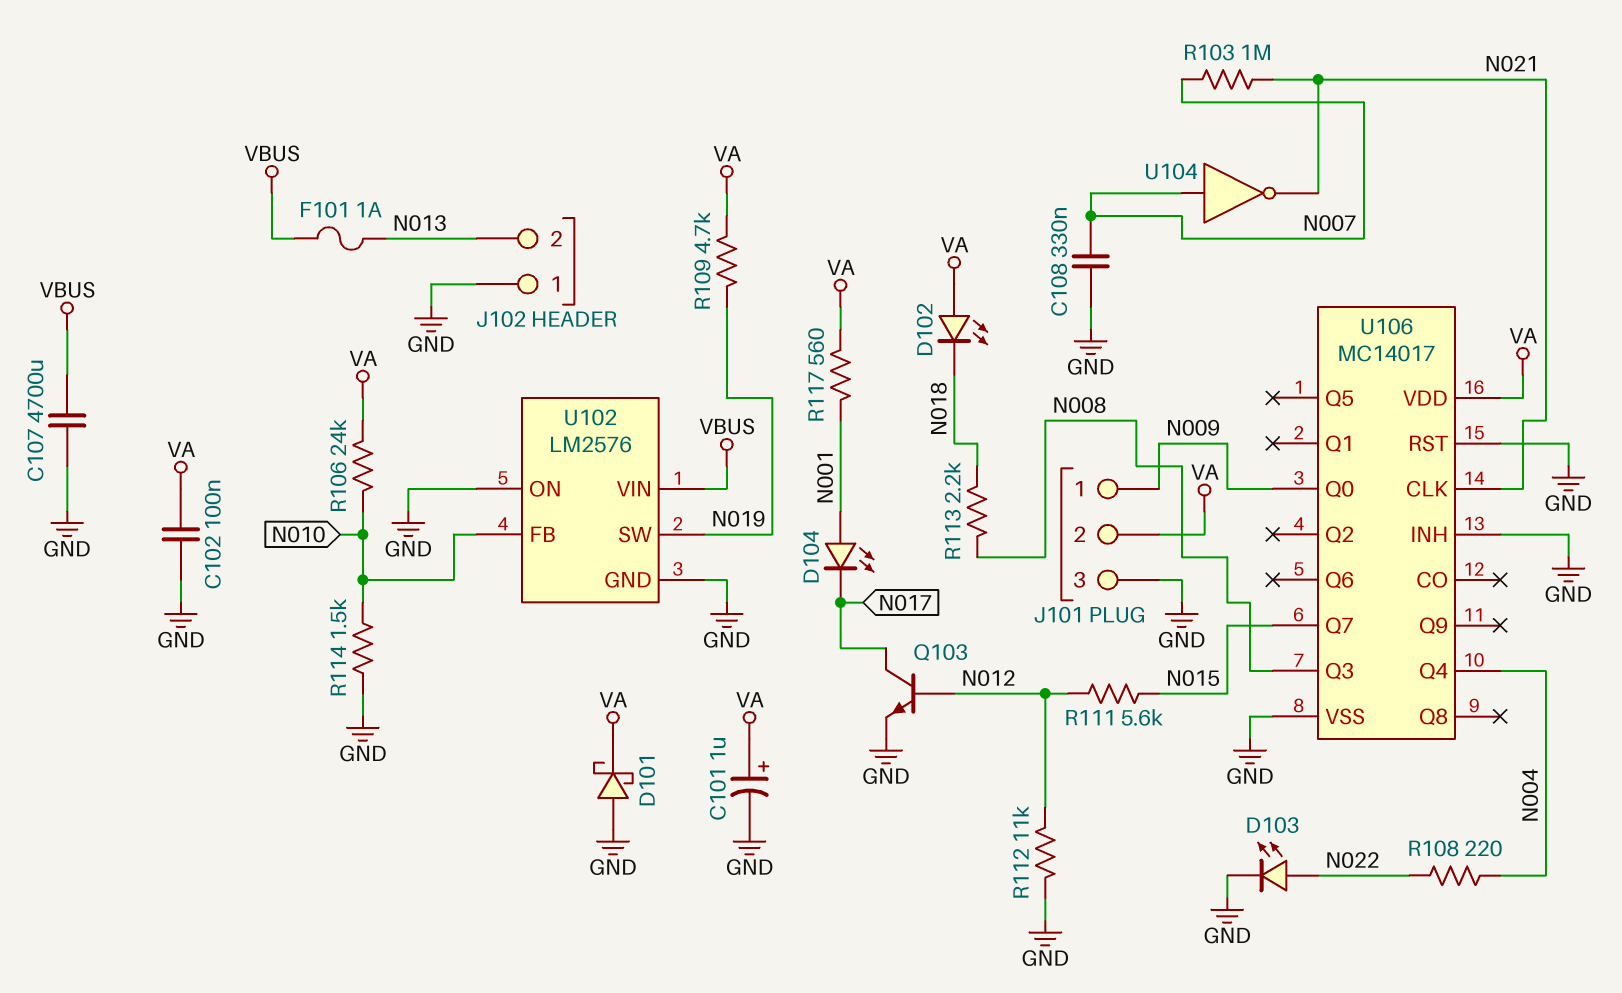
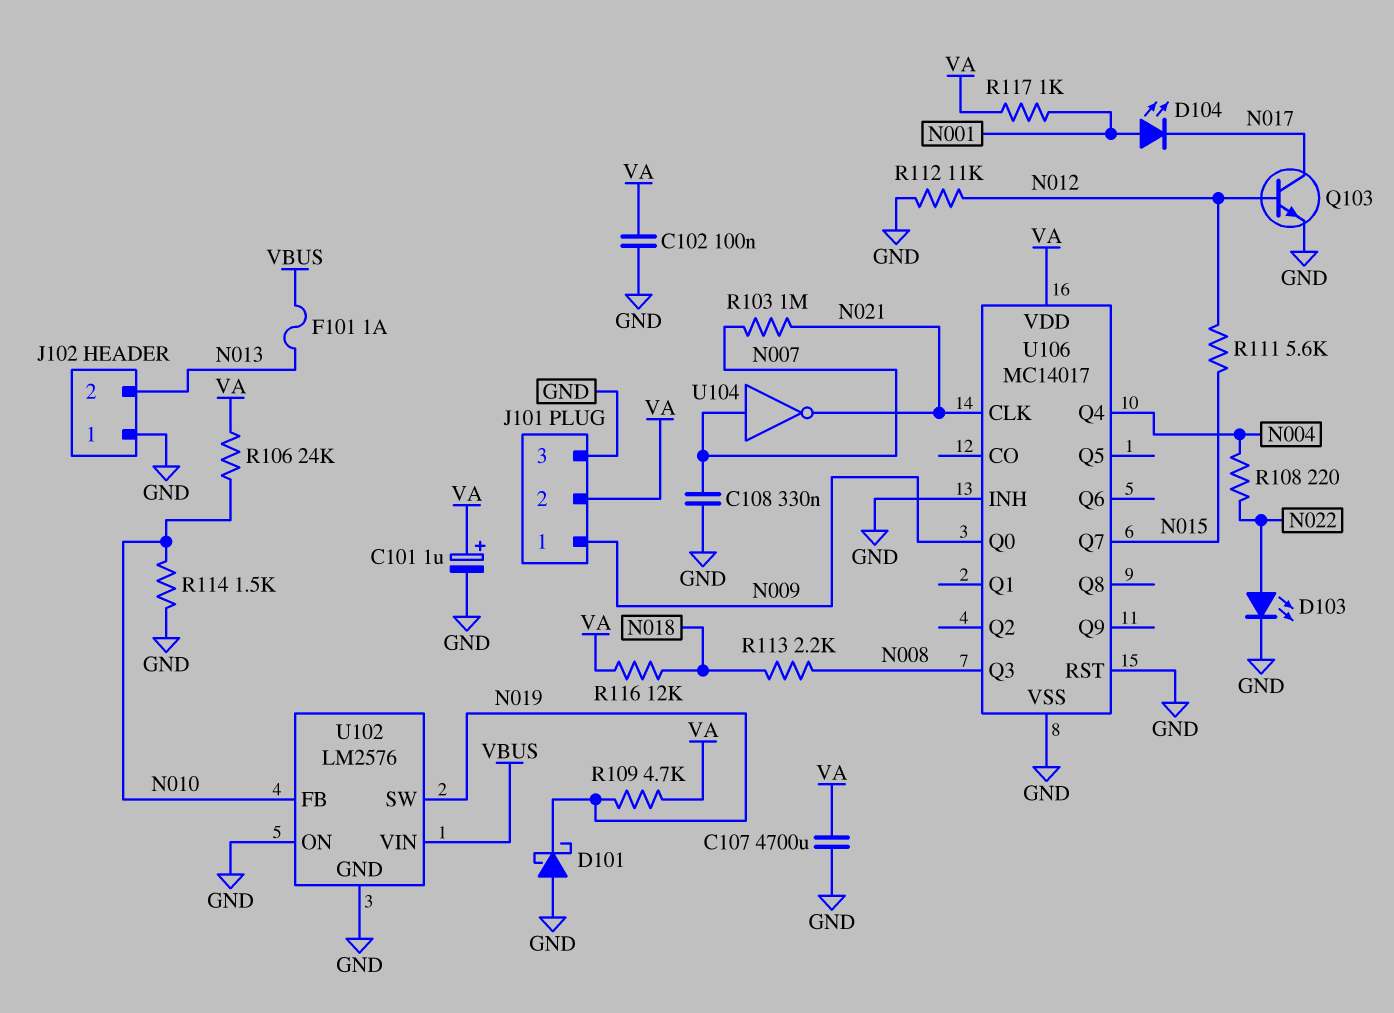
C107: 4700uF (GND, VBUS) -> 4700uF (GND, VA)
D101: schottky (A GND, K VA) -> schottky (A GND, K N019)
D102: LED (A VA, K N018) -> none
R116: none -> 12k (N018, VA)
R117: 560 (N001, VA) -> 1k (N001, VA)

